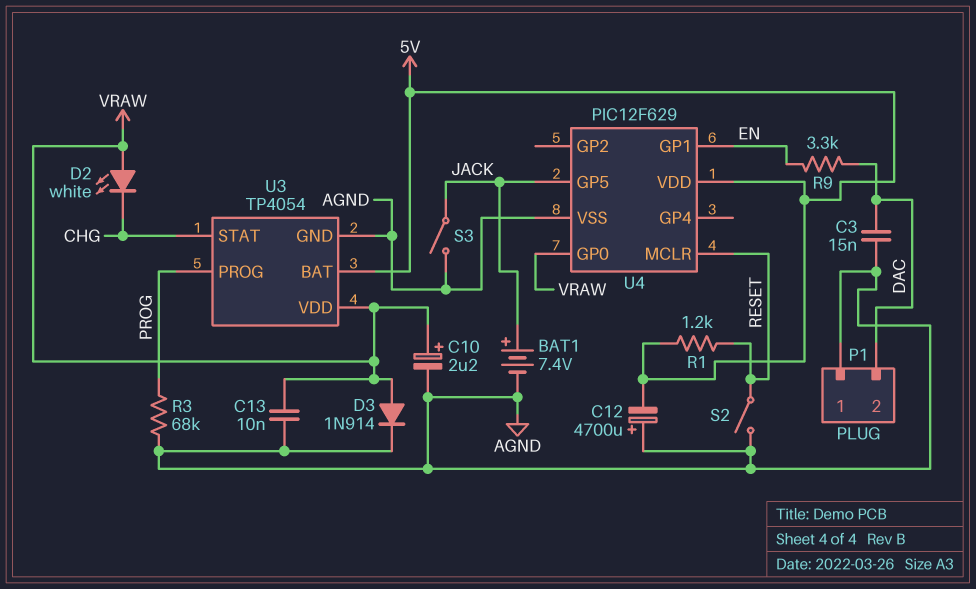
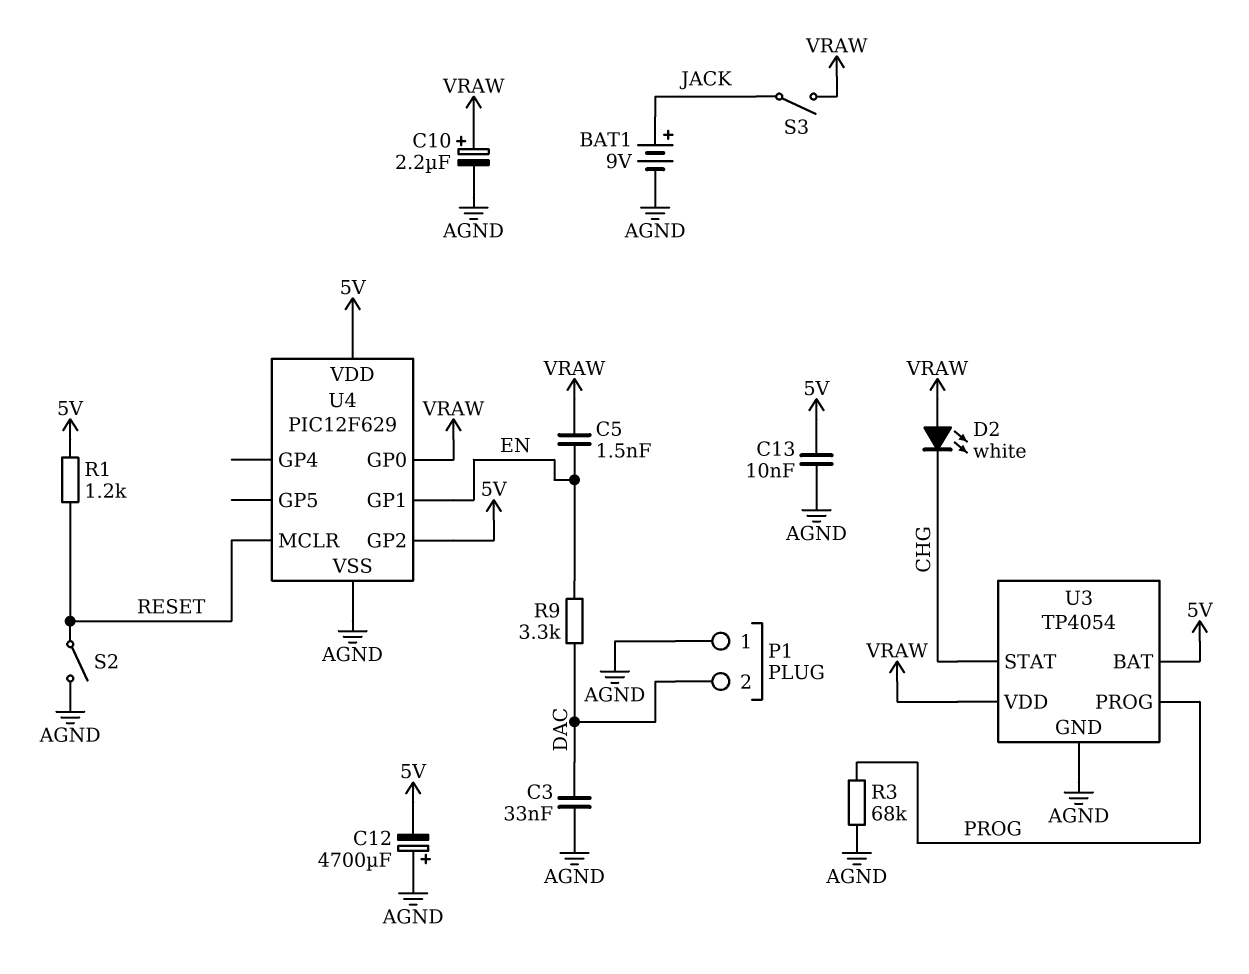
BAT1: 7.4V (plus JACK, minus AGND) -> 9V (plus JACK, minus AGND)
C3: 15nF (AGND, DAC) -> 33nF (AGND, DAC)
C5: none -> 1.5nF (EN, VRAW)
C13: 10nF (AGND, VRAW) -> 10nF (5V, AGND)
D3: diode 1N914 (A VRAW, K AGND) -> none
S3: switch (AGND, JACK) -> switch (JACK, VRAW)
U4 pin GP2: none -> 5V
U4 pin GP5: JACK -> none

